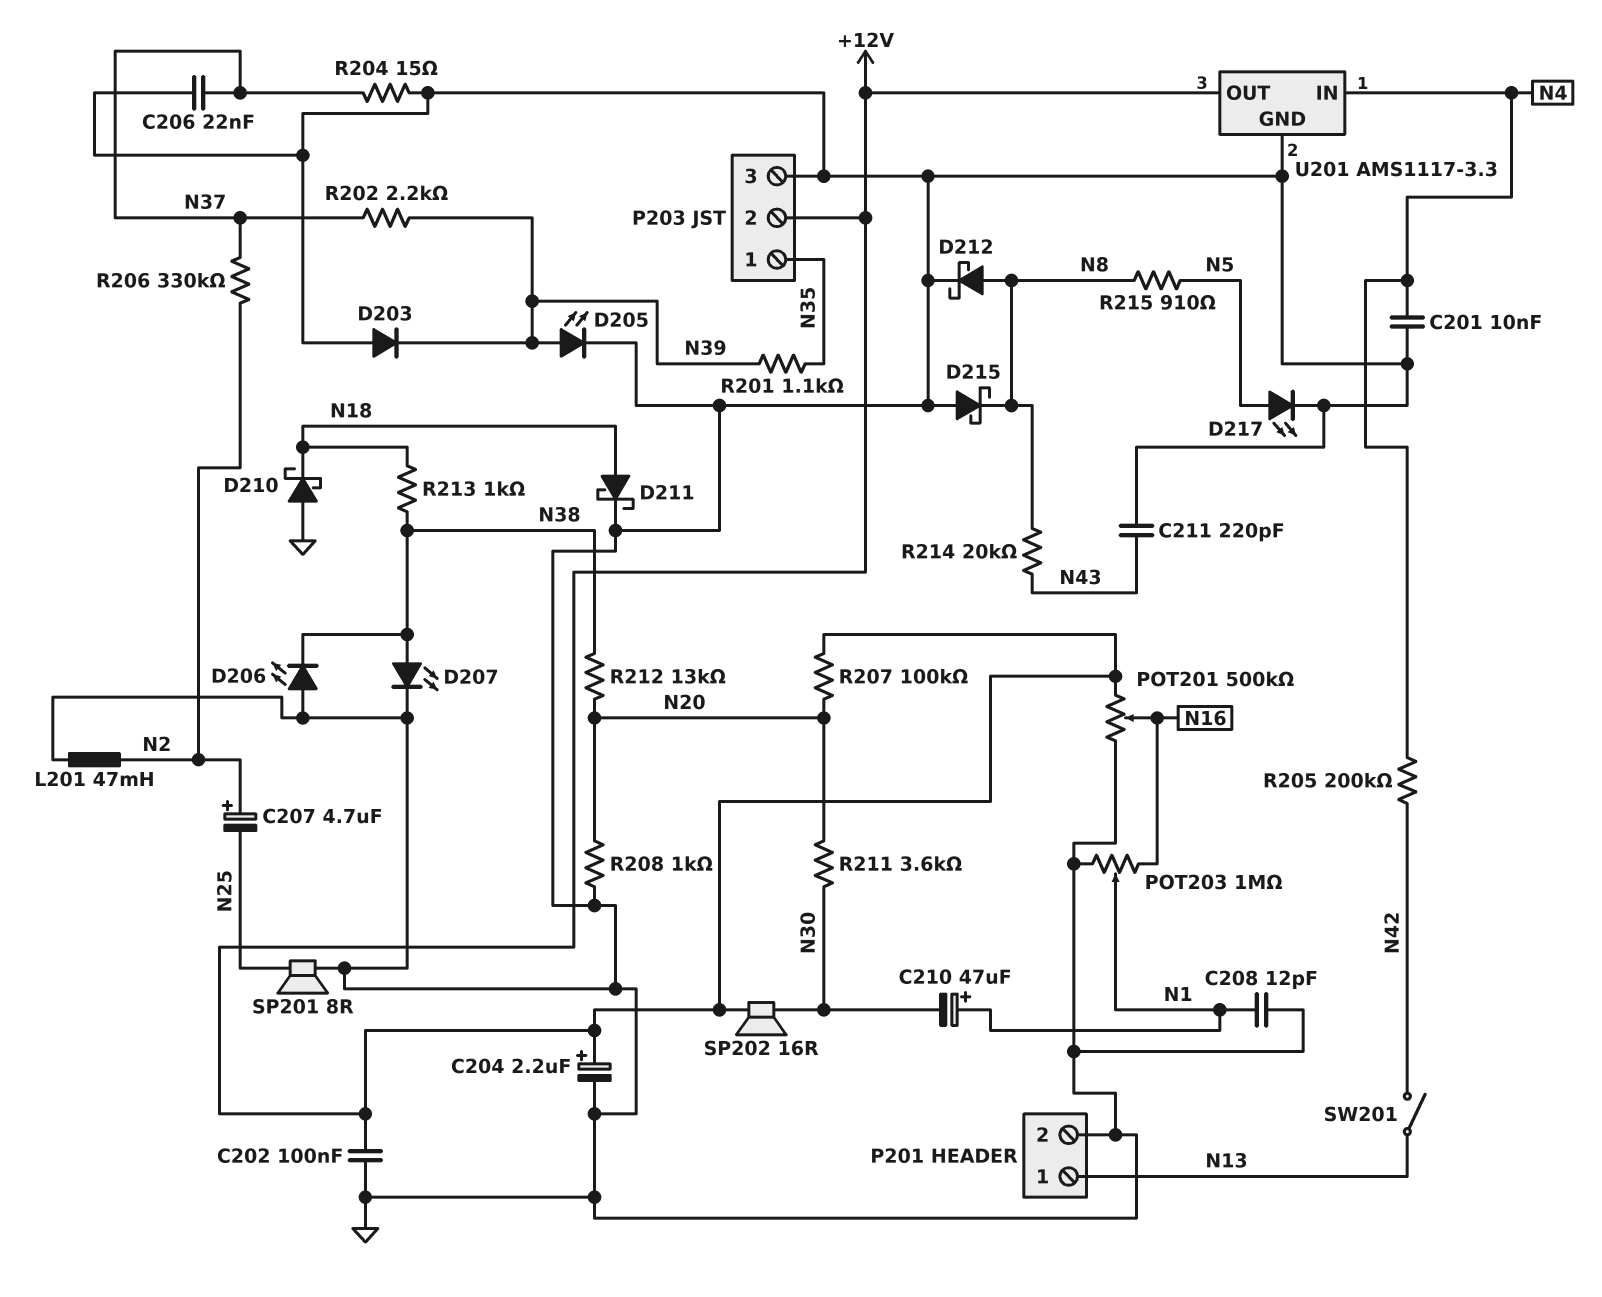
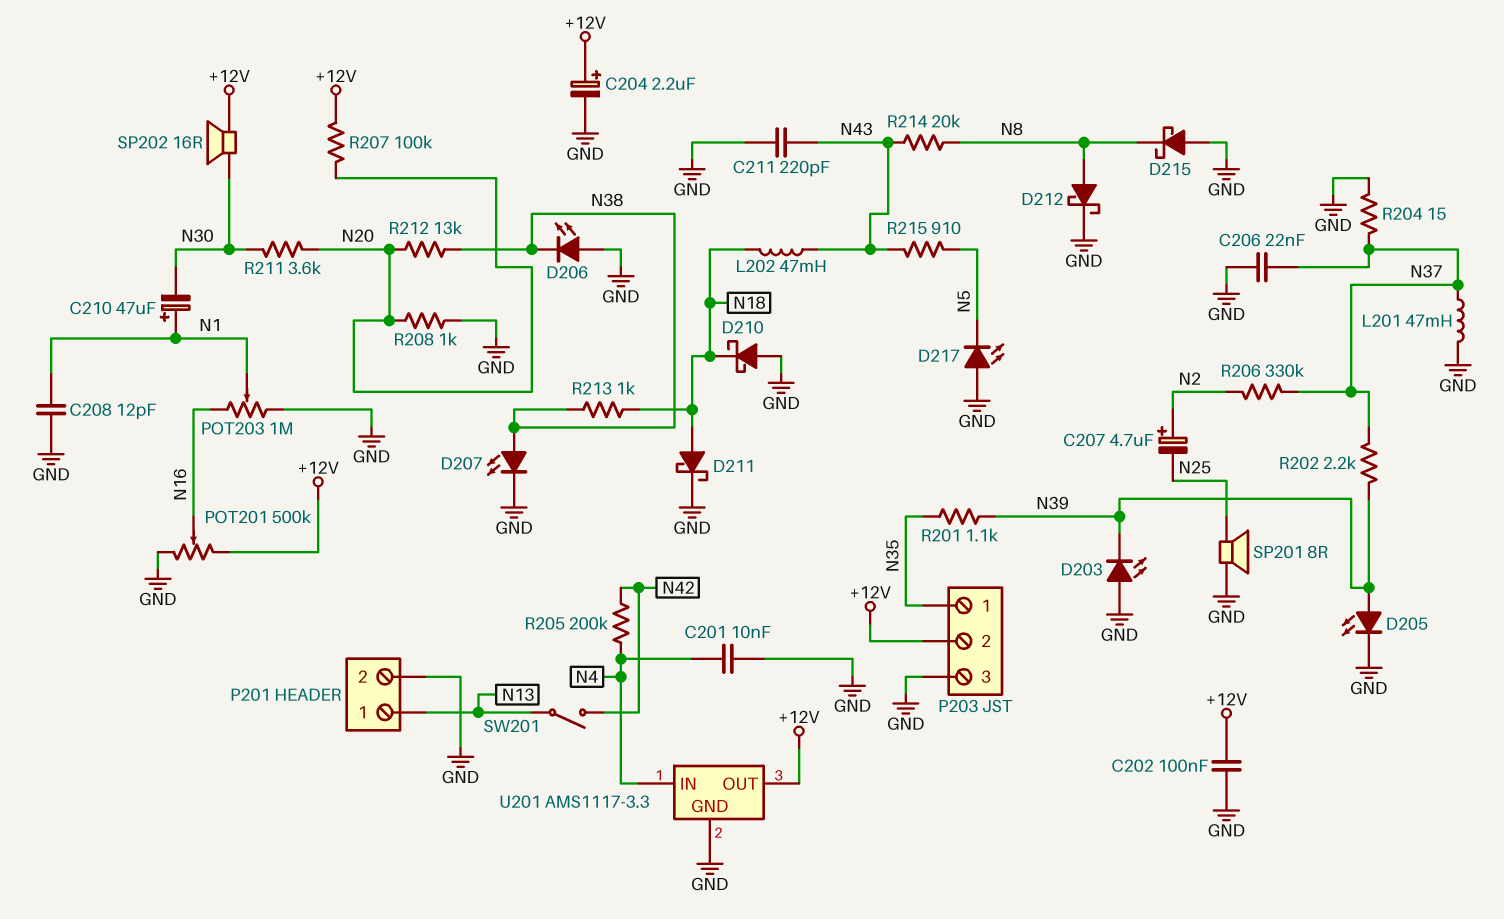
D203: diode (A GND, K N39) -> LED (A GND, K N39)
D217: LED (A N5, K GND) -> LED (A GND, K N5)
L201: 47mH (GND, N2) -> 47mH (GND, N37)
L202: none -> 47mH (N18, N43)
R215: 910 (N5, N8) -> 910 (N5, N43)

